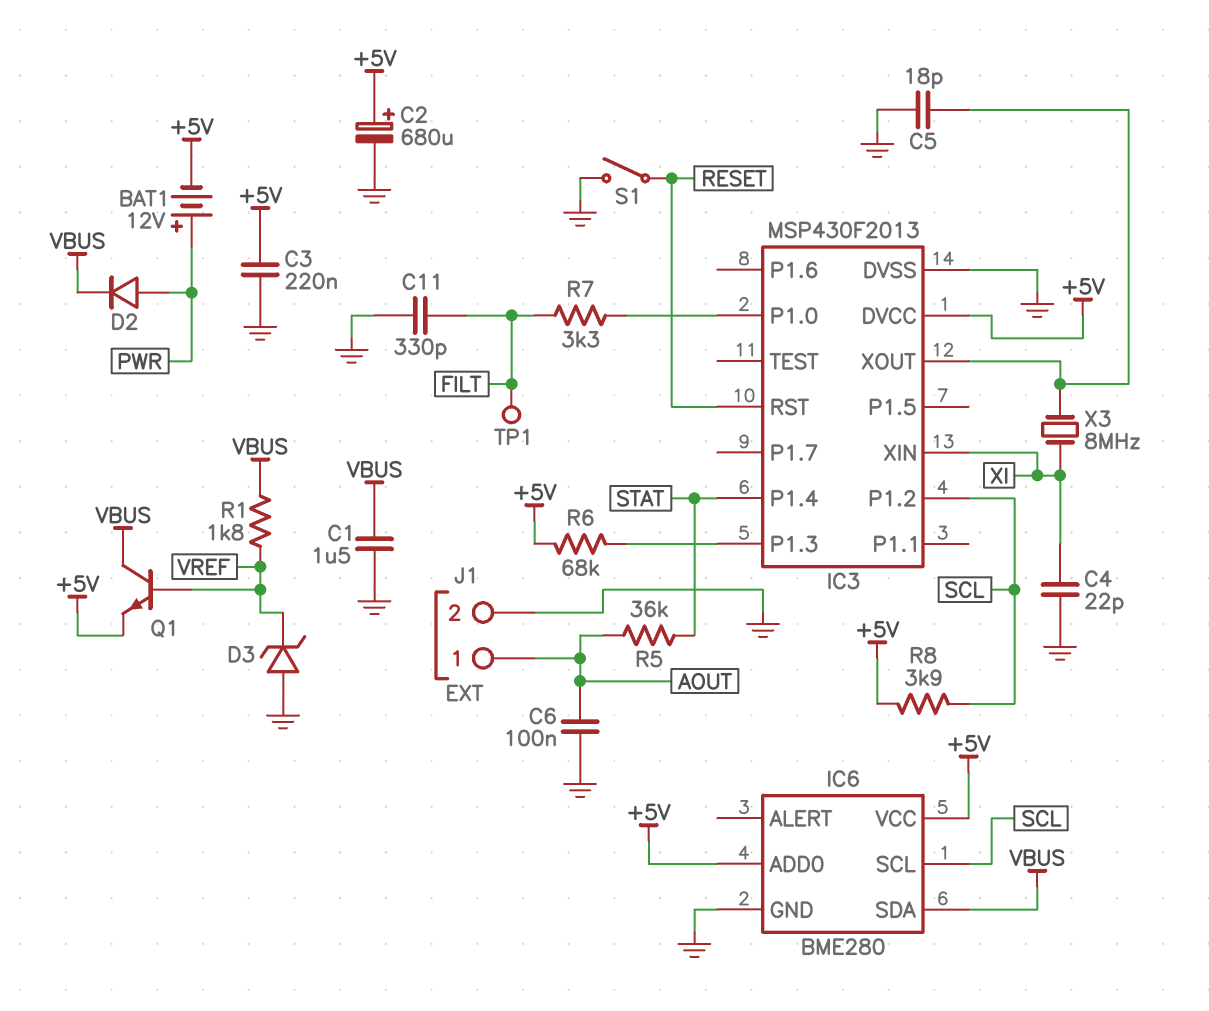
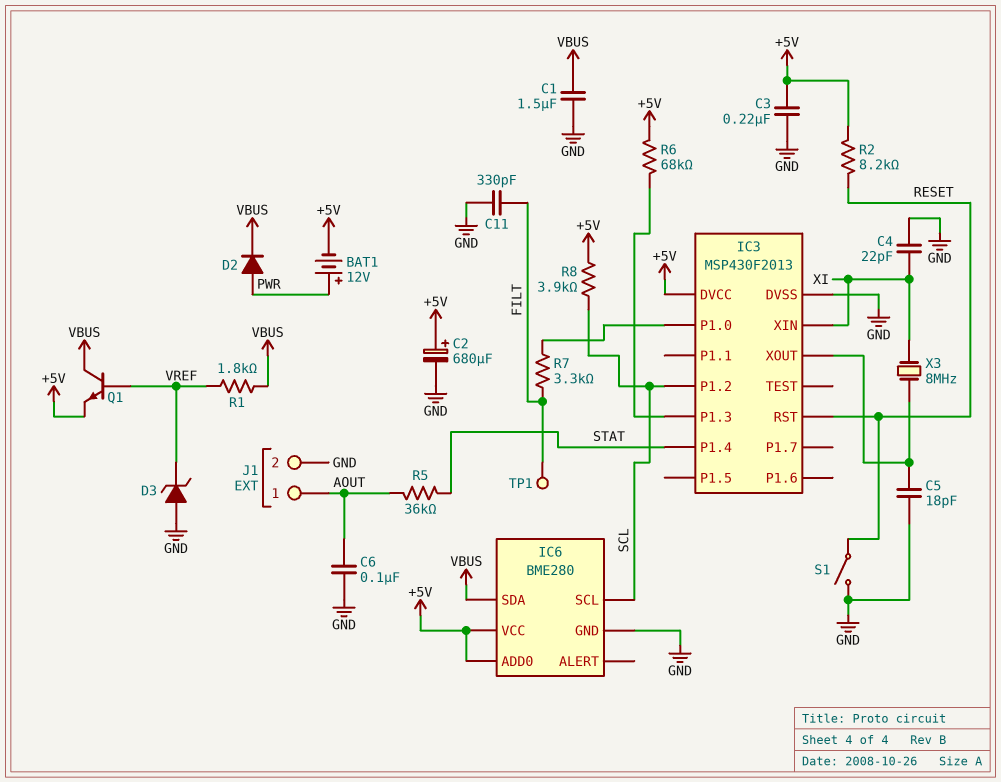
R2: none -> 8.2k (+5V, RESET)

